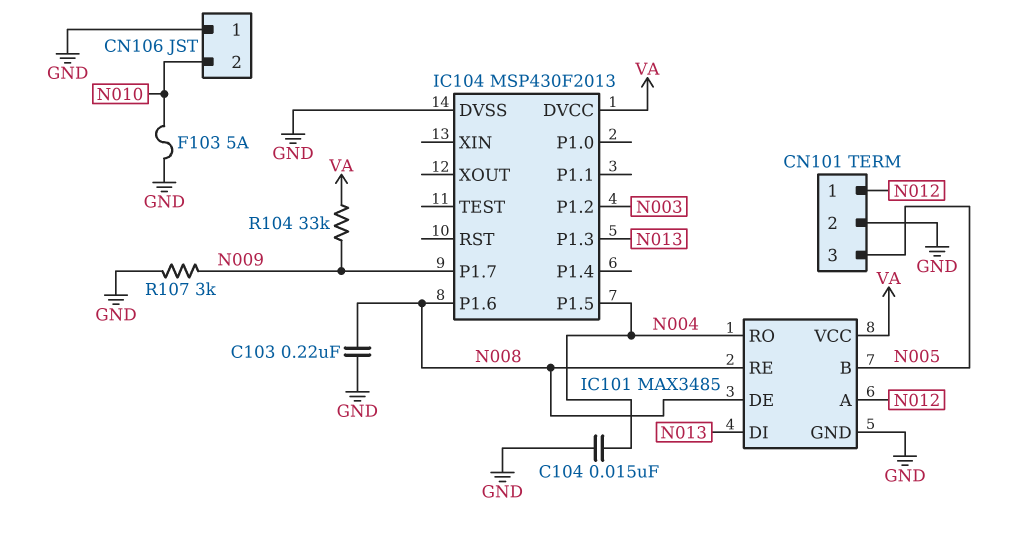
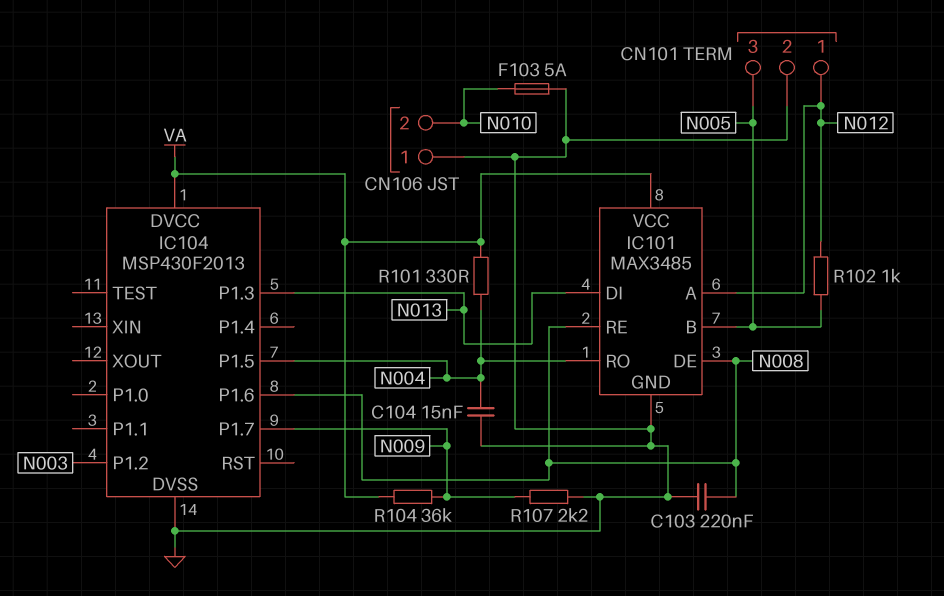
R101: none -> 330 (N004, VA)
R102: none -> 1k (N005, N012)
R104: 33k (N009, VA) -> 36k (N009, VA)
R107: 3k (GND, N009) -> 2.2k (GND, N009)

